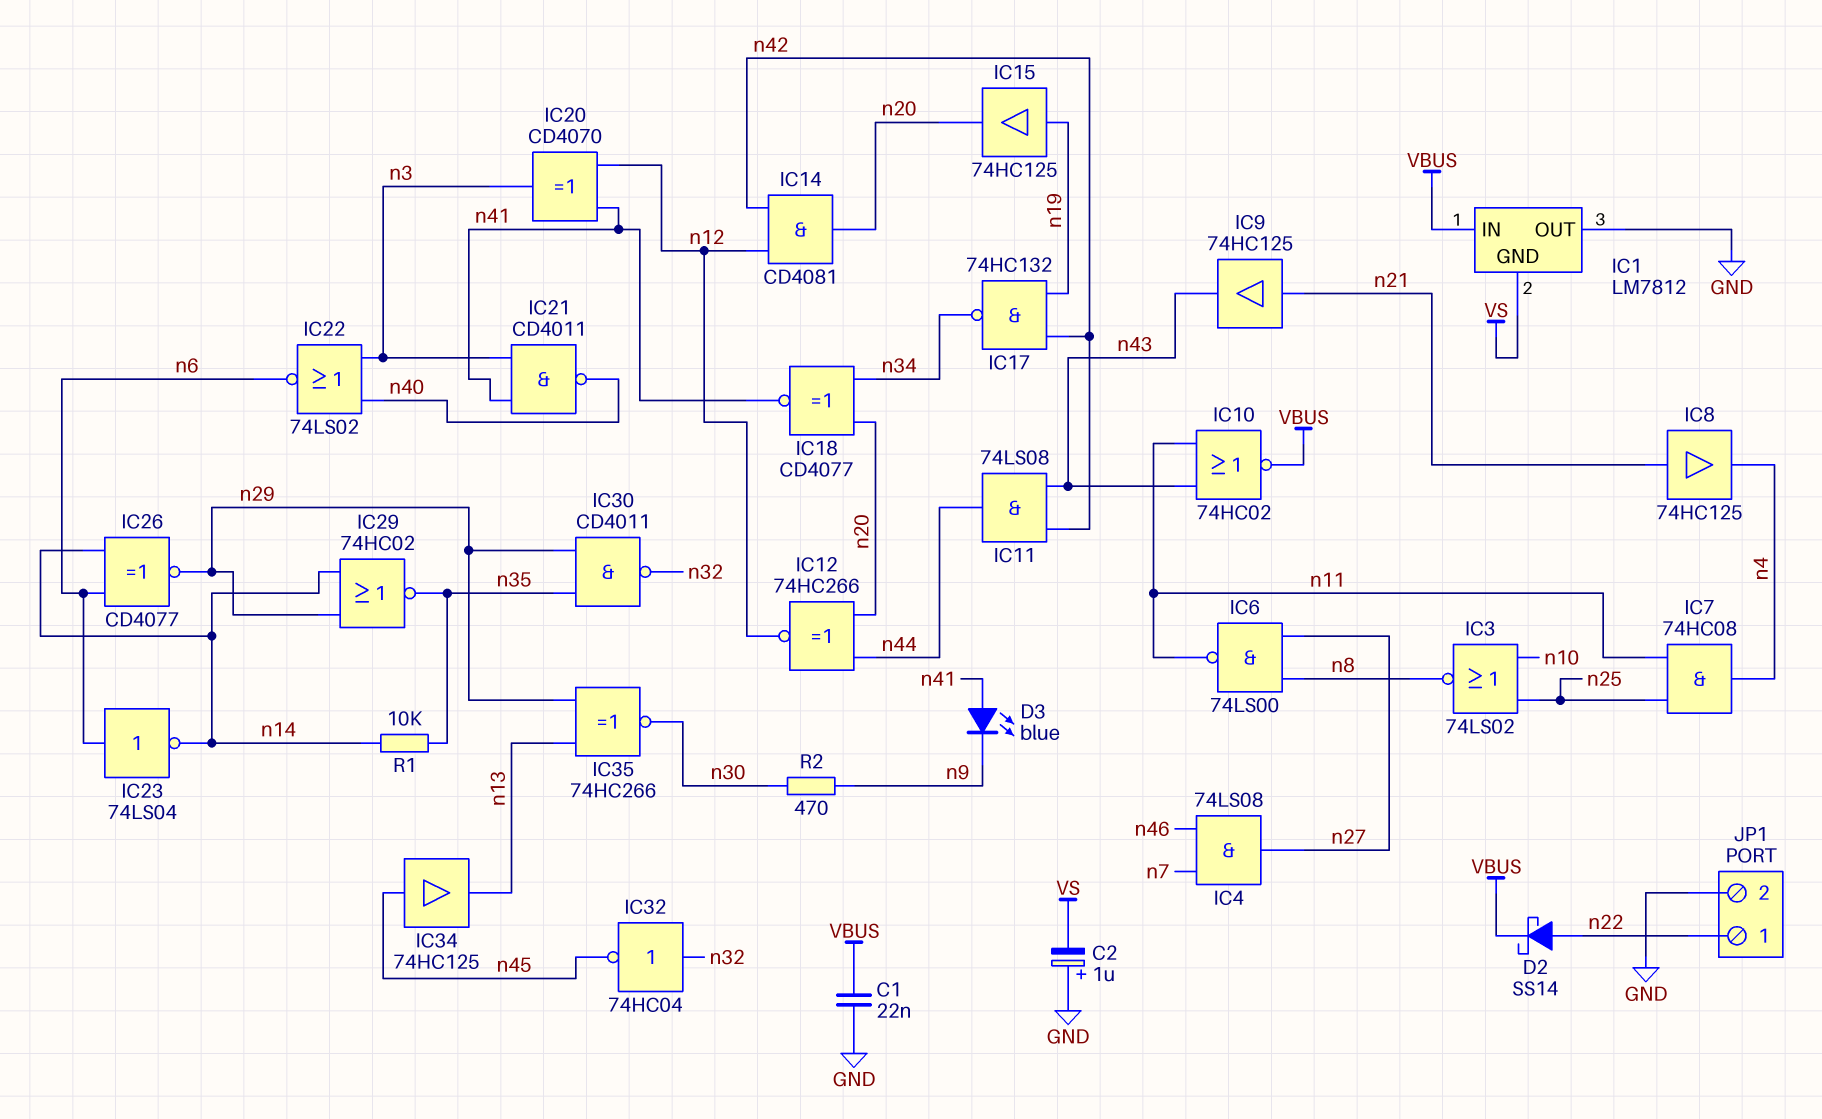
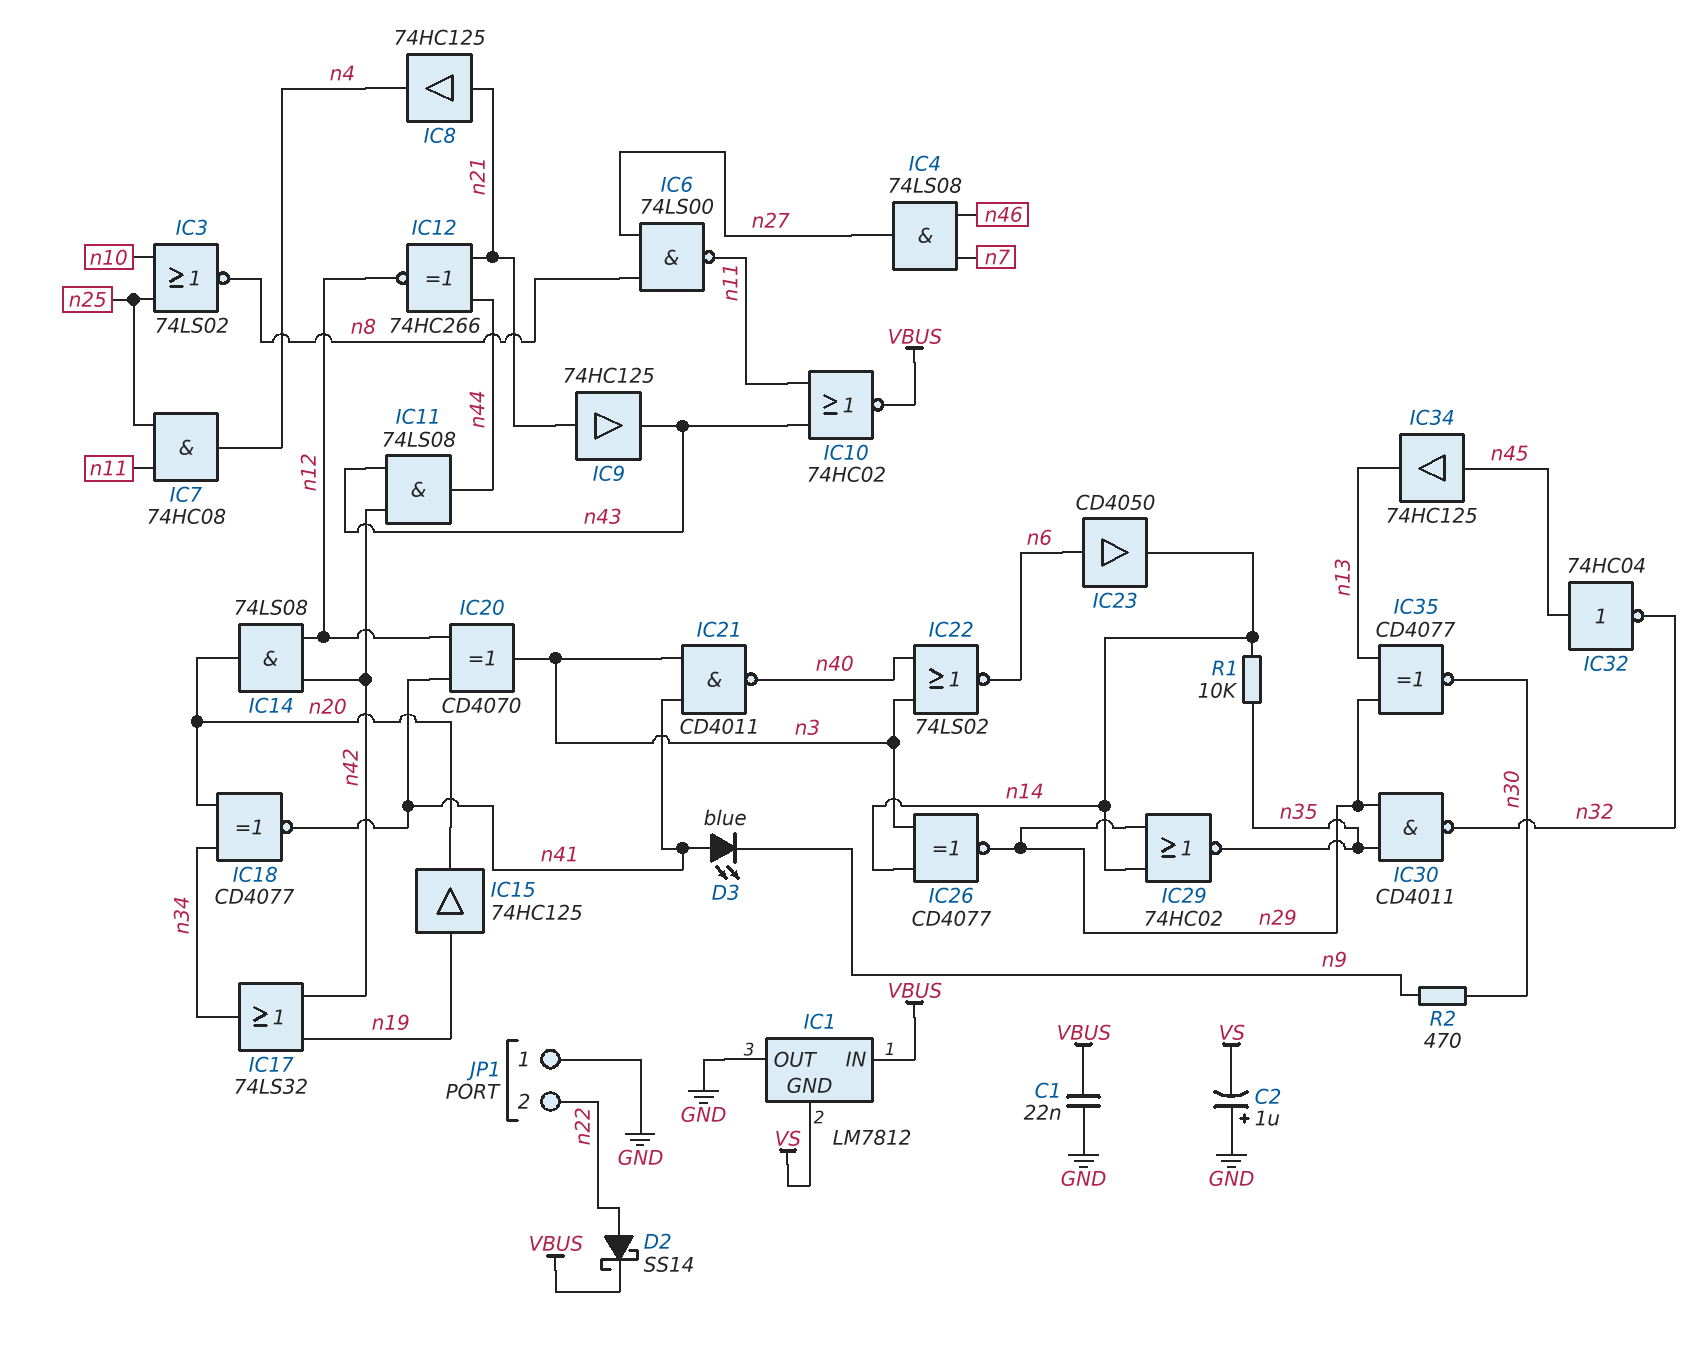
IC12: XNOR 74HC266 (in n20, in n44, out n12) -> XNOR 74HC266 (in n21, in n44, out n12)
IC14: AND CD4081 (in n12, in n42, out n20) -> AND 74LS08 (in n12, in n42, out n20)
IC17: NAND 74HC132 (in n19, in n42, out n34) -> OR 74LS32 (in n19, in n42, out n34)
IC23: NOT 74LS04 (in n6, out n14) -> buffer CD4050 (in n6, out n14)
IC26: XNOR CD4077 (in n6, in n14, out n29) -> XNOR CD4077 (in n3, in n14, out n29)
IC32: NOT 74HC04 (in n32, out n45) -> NOT 74HC04 (in n45, out n32)
IC35: XNOR 74HC266 (in n13, in n29, out n30) -> XNOR CD4077 (in n13, in n29, out n30)
JP1 pin 1: n22 -> GND
JP1 pin 2: GND -> n22

